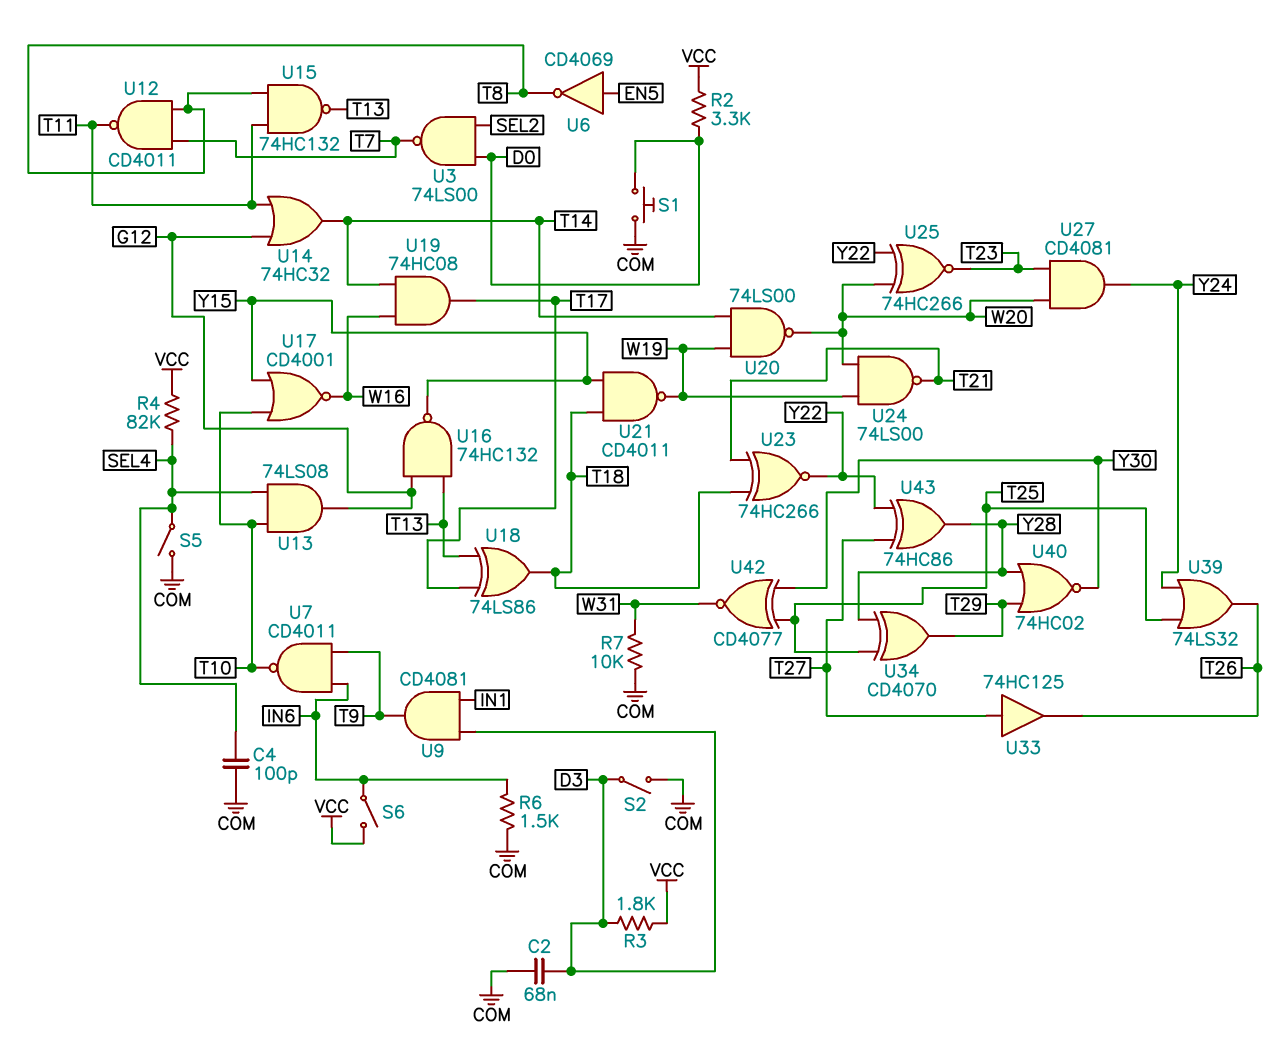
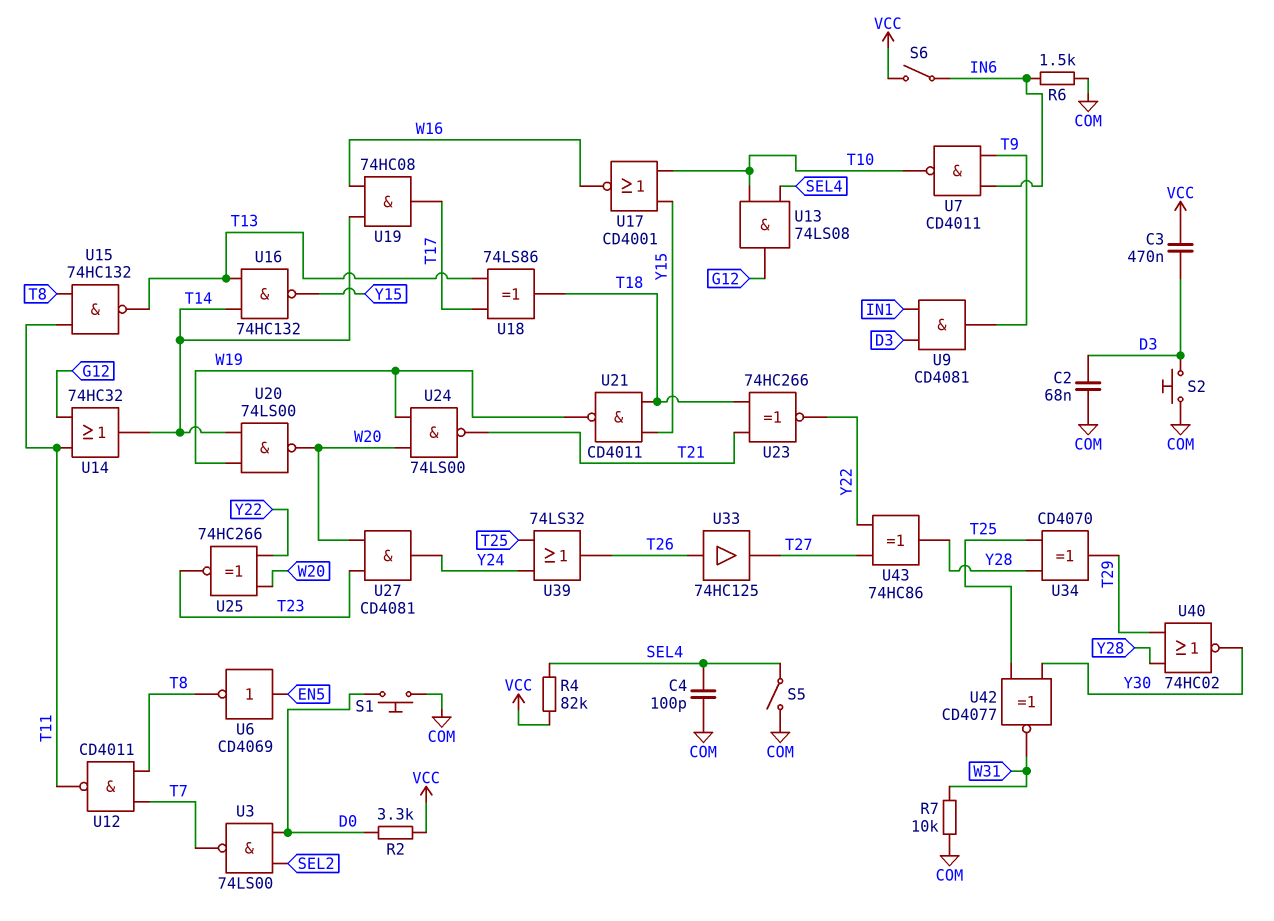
C3: none -> 470nF (D3, VCC)
R3: 1.8k (D3, VCC) -> none
S2: switch (COM, D3) -> button (COM, D3)
U16: NAND 74HC132 (in G12, in T13, out Y15) -> NAND 74HC132 (in T13, in T14, out Y15)
U33: buffer 74HC125 (in T27, out T26) -> buffer 74HC125 (in T26, out T27)

